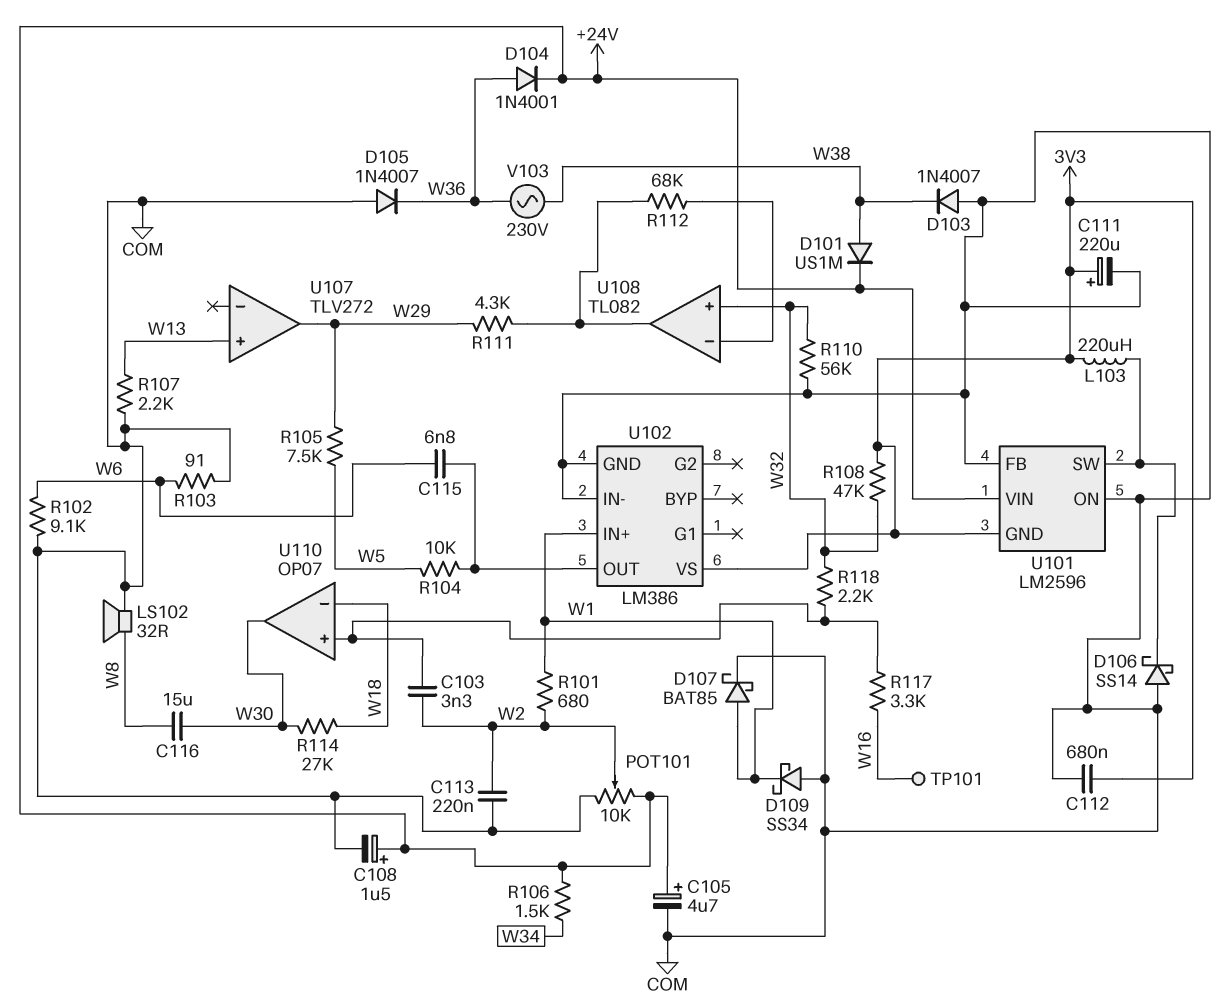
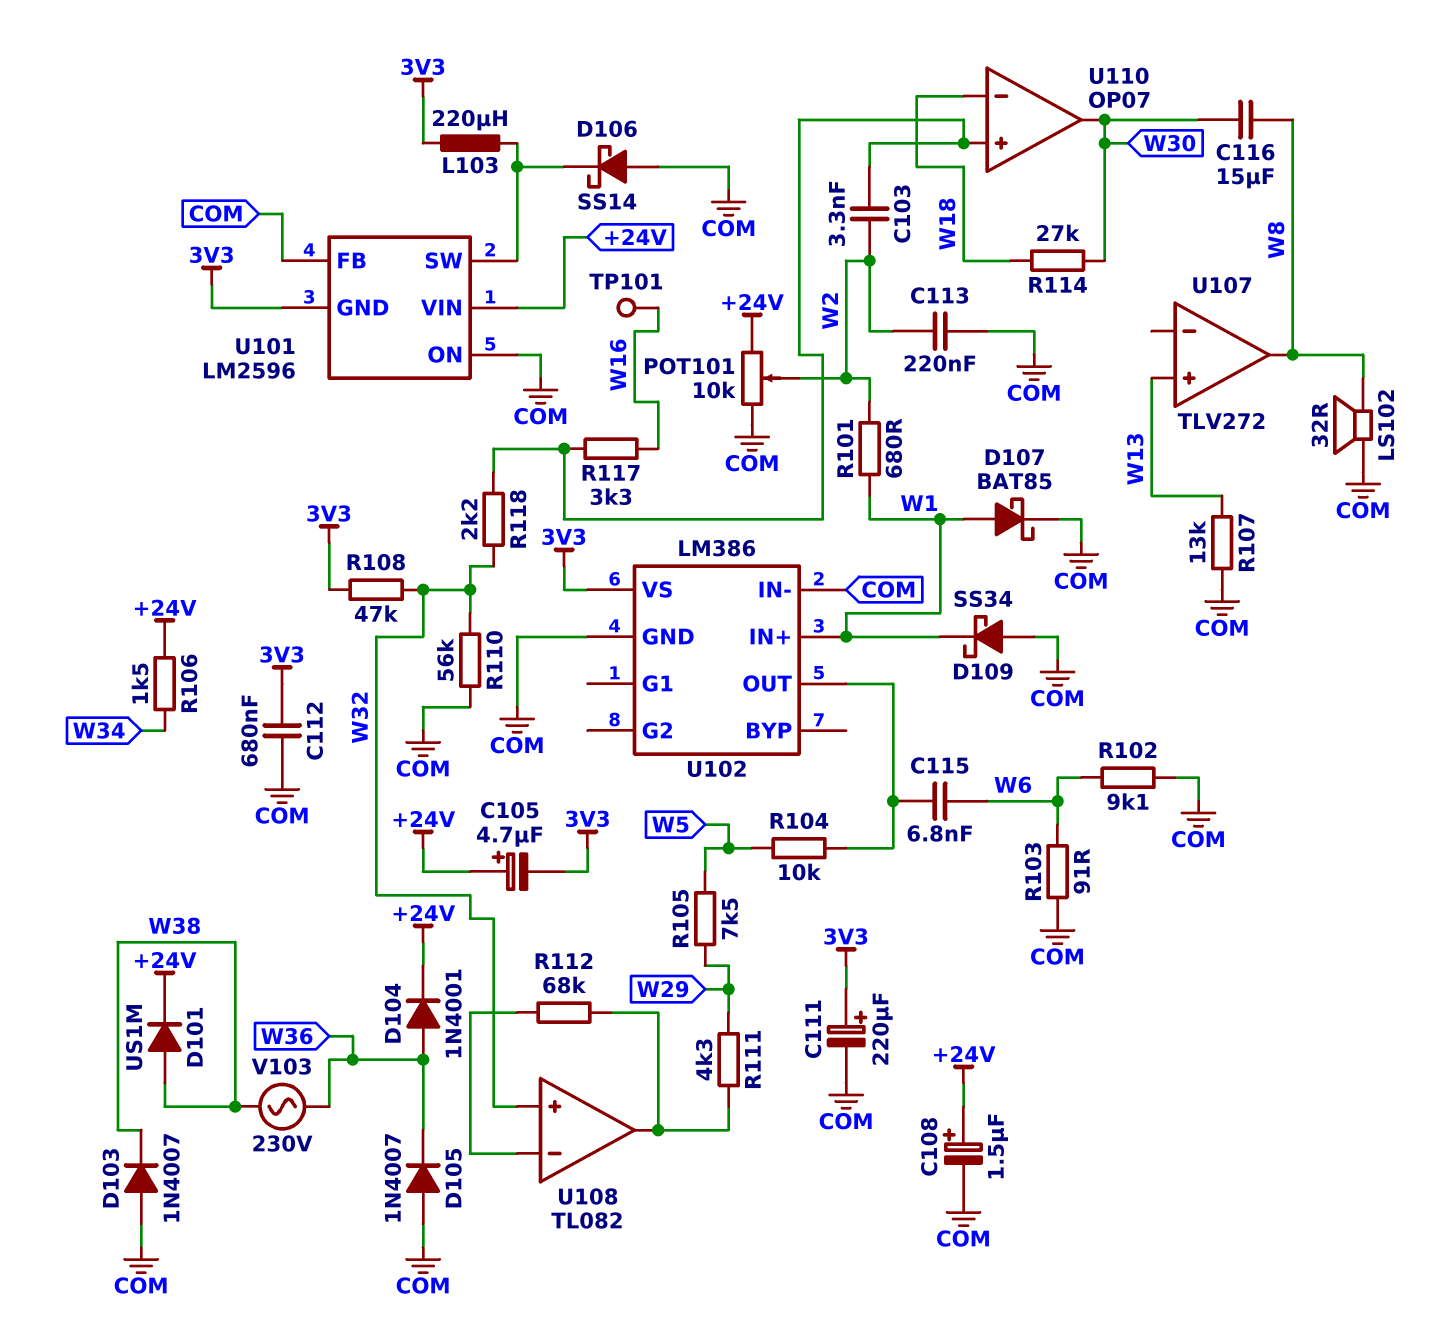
C105: 4.7uF (plus +24V, minus COM) -> 4.7uF (plus +24V, minus 3V3)
R107: 2.2k (COM, W13) -> 13k (COM, W13)
U107 pin out: W29 -> W8

